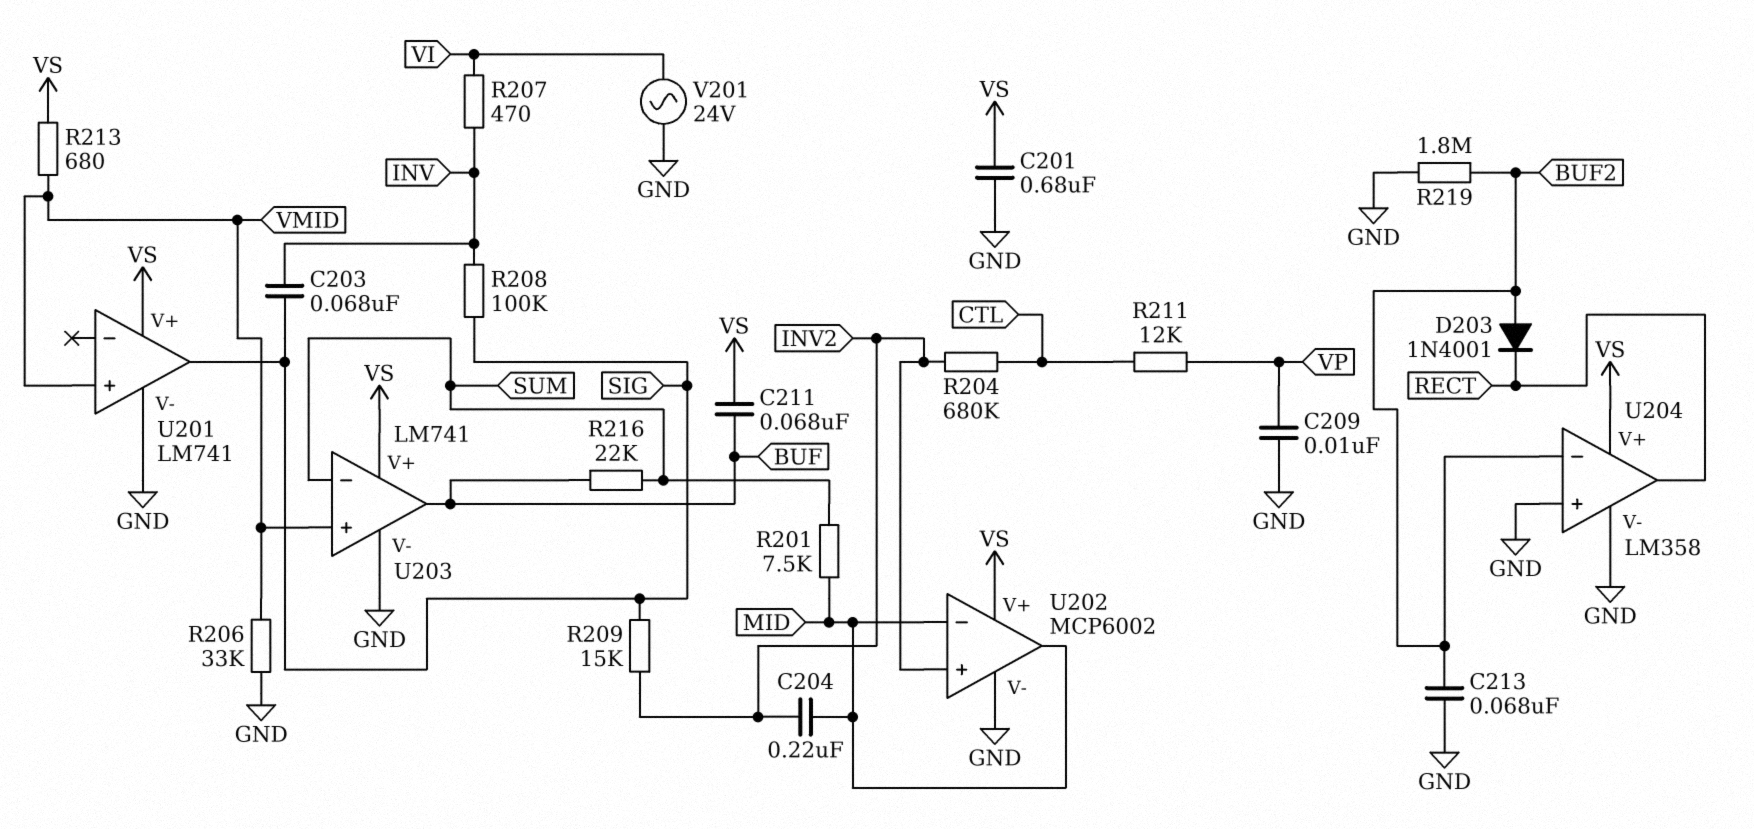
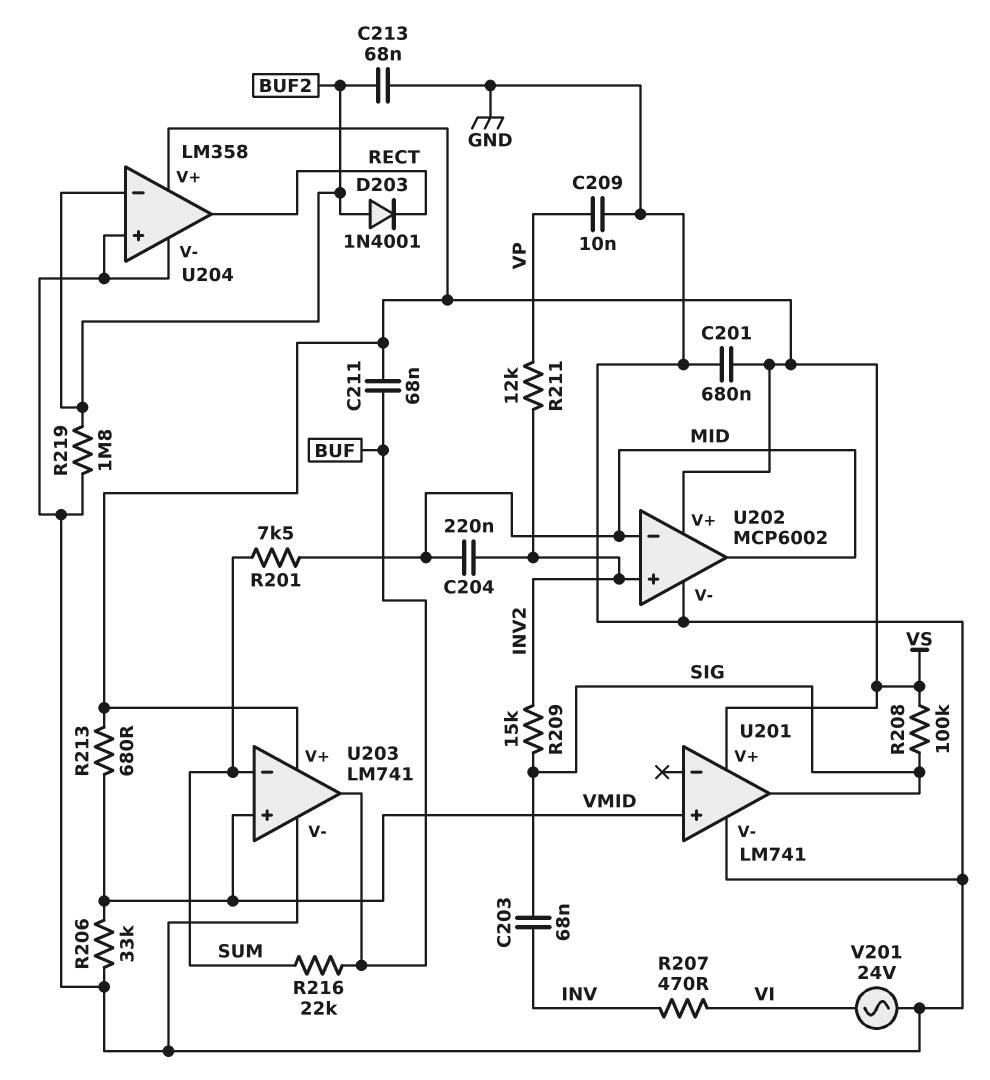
R204: 680k (CTL, INV2) -> none
R208: 100k (INV, SIG) -> 100k (SIG, VS)
R211: 12k (CTL, VP) -> 12k (INV2, VP)

